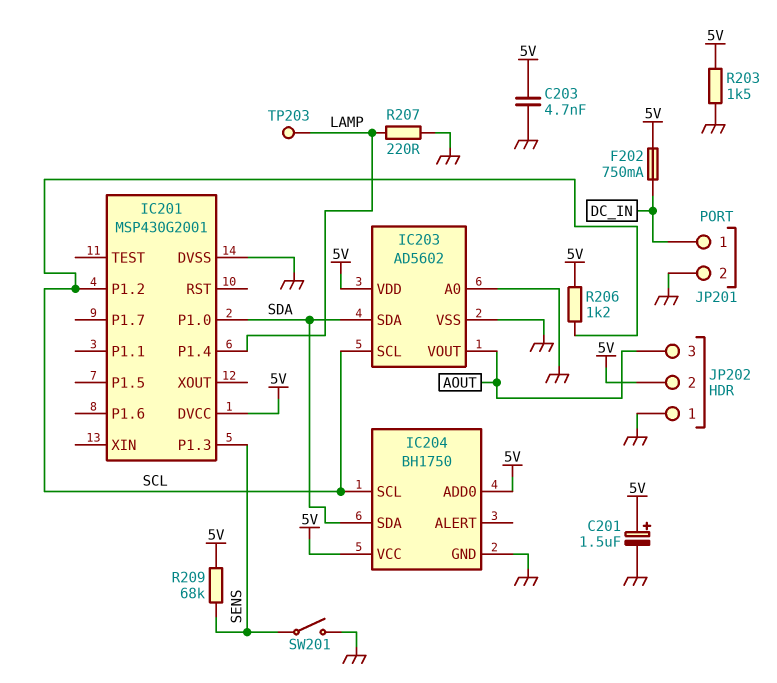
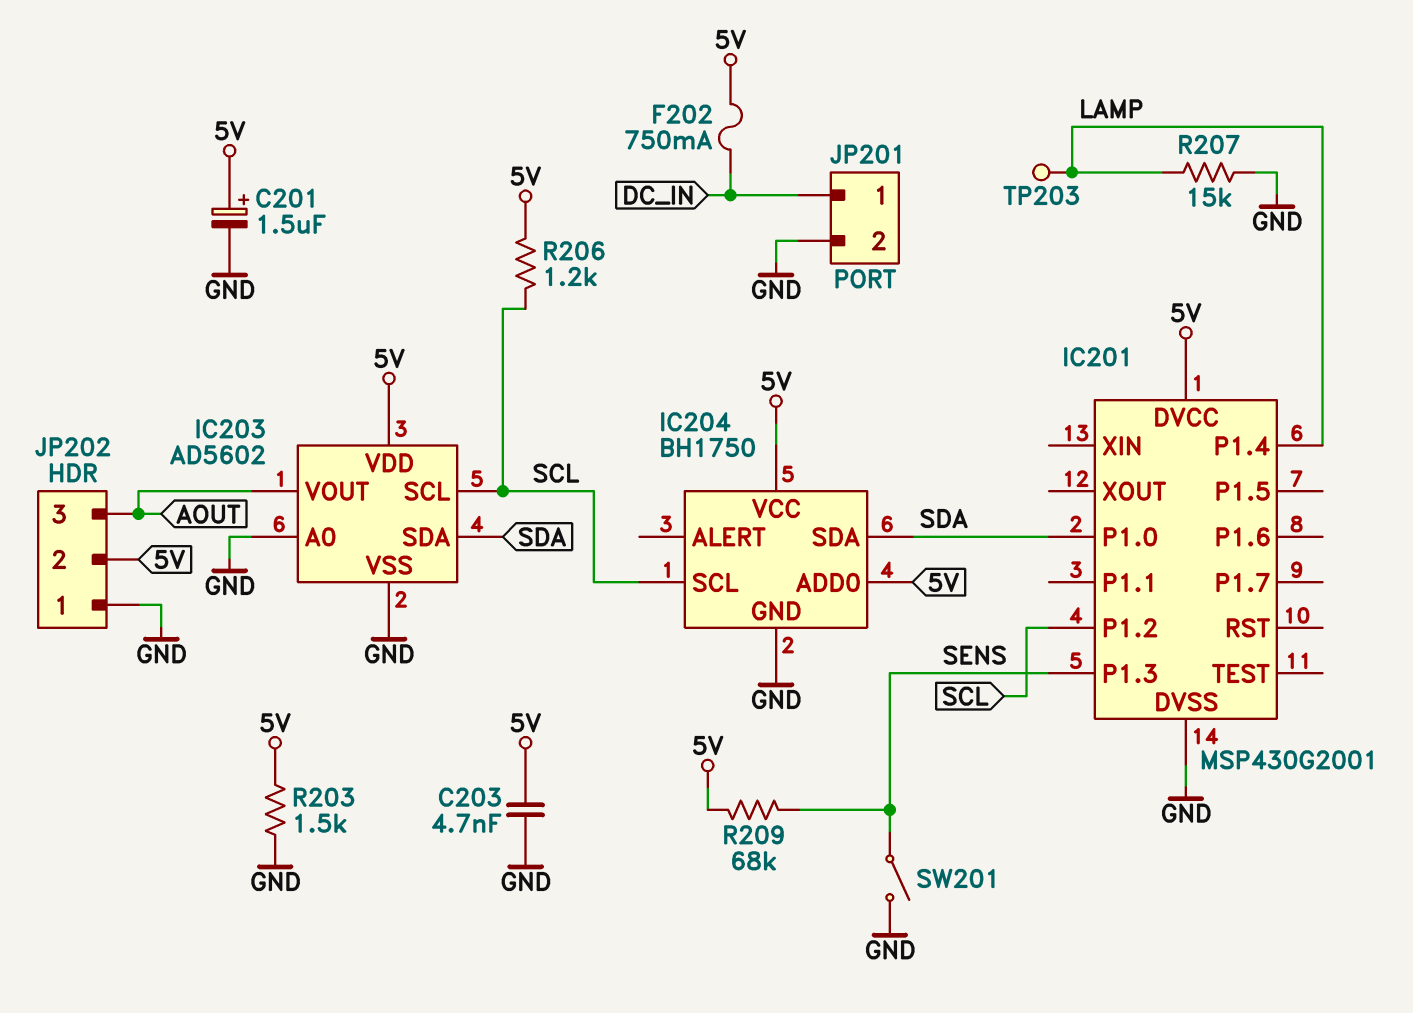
R207: 220 (GND, LAMP) -> 15k (GND, LAMP)

